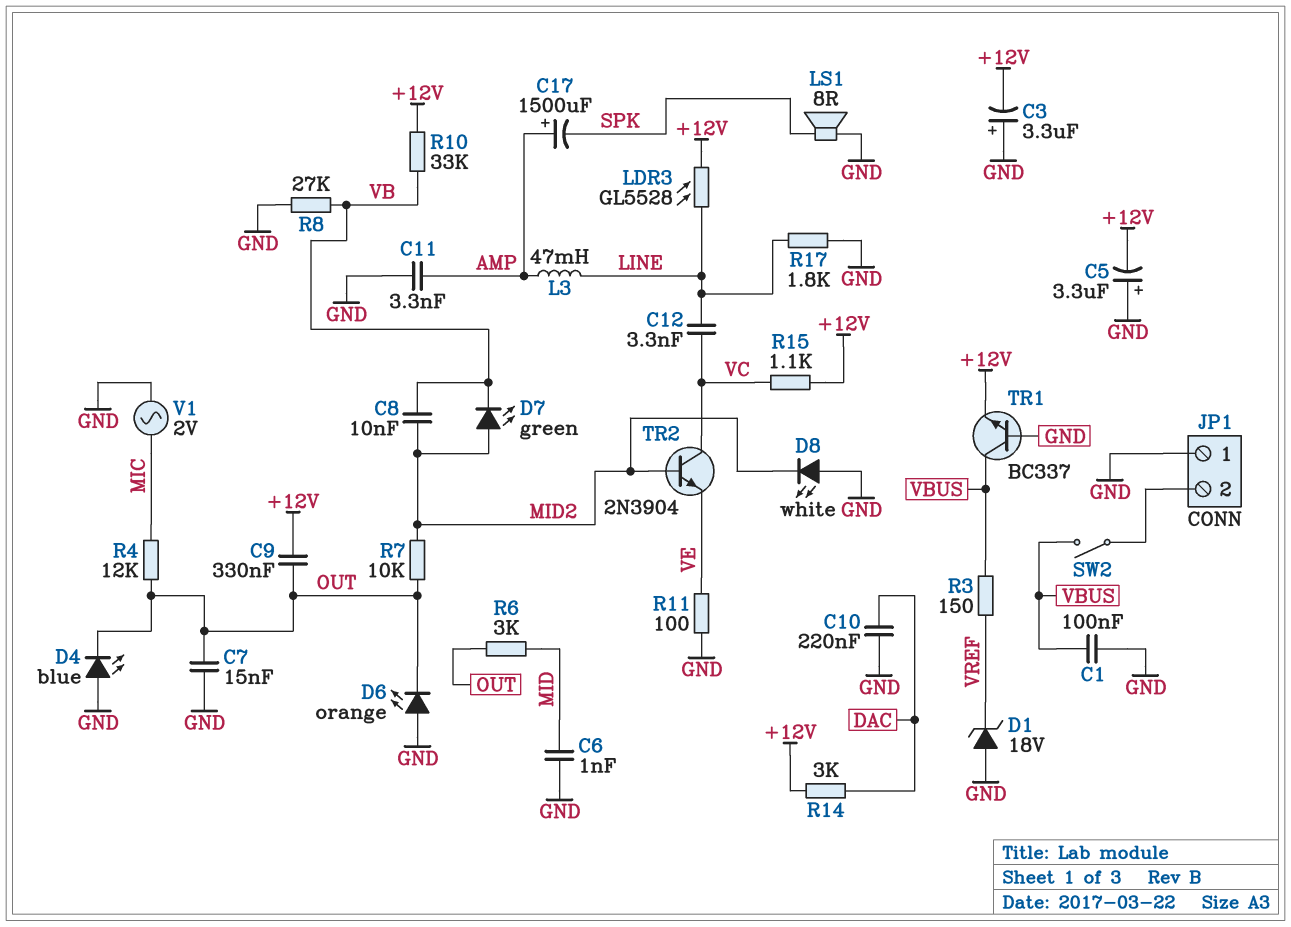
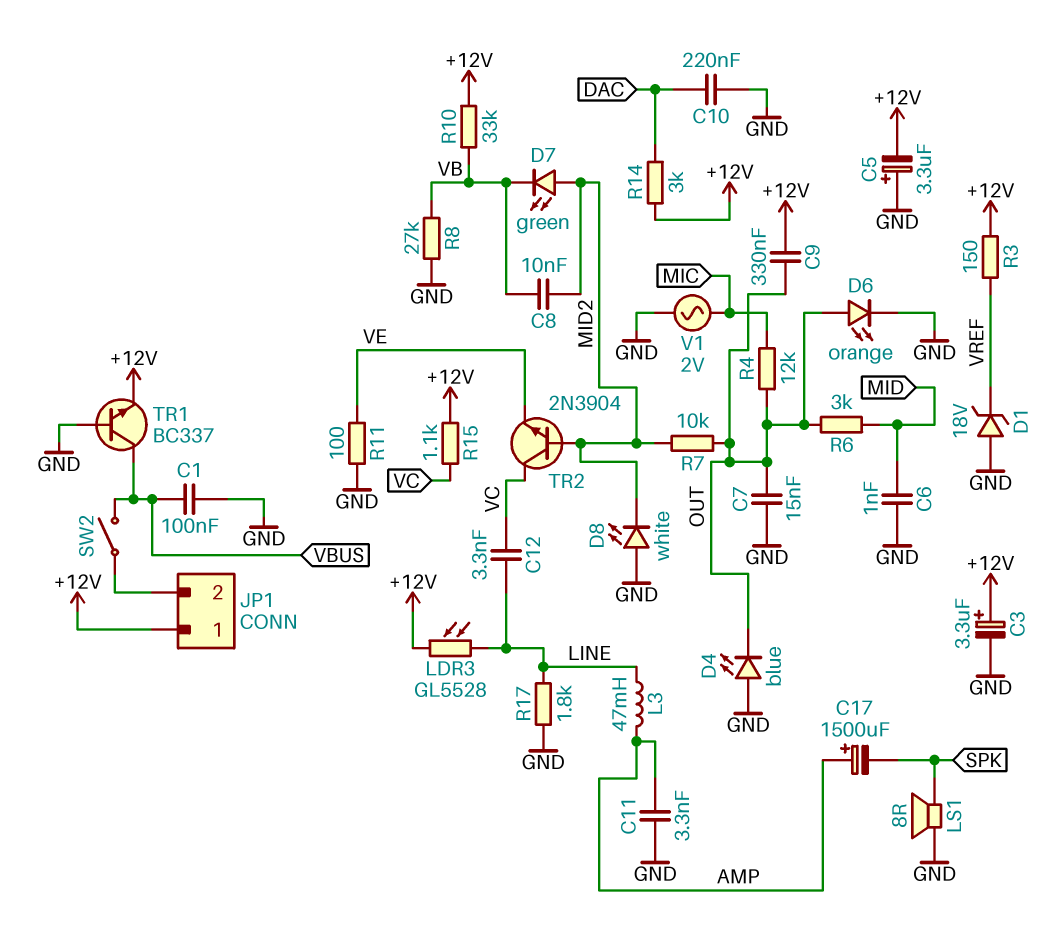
C3: 3.3uF (plus GND, minus +12V) -> 3.3uF (plus +12V, minus GND)
D6: LED orange (A GND, K OUT) -> LED orange (A OUT, K GND)
JP1 pin 1: GND -> +12V
R3: 150 (VBUS, VREF) -> 150 (+12V, VREF)

